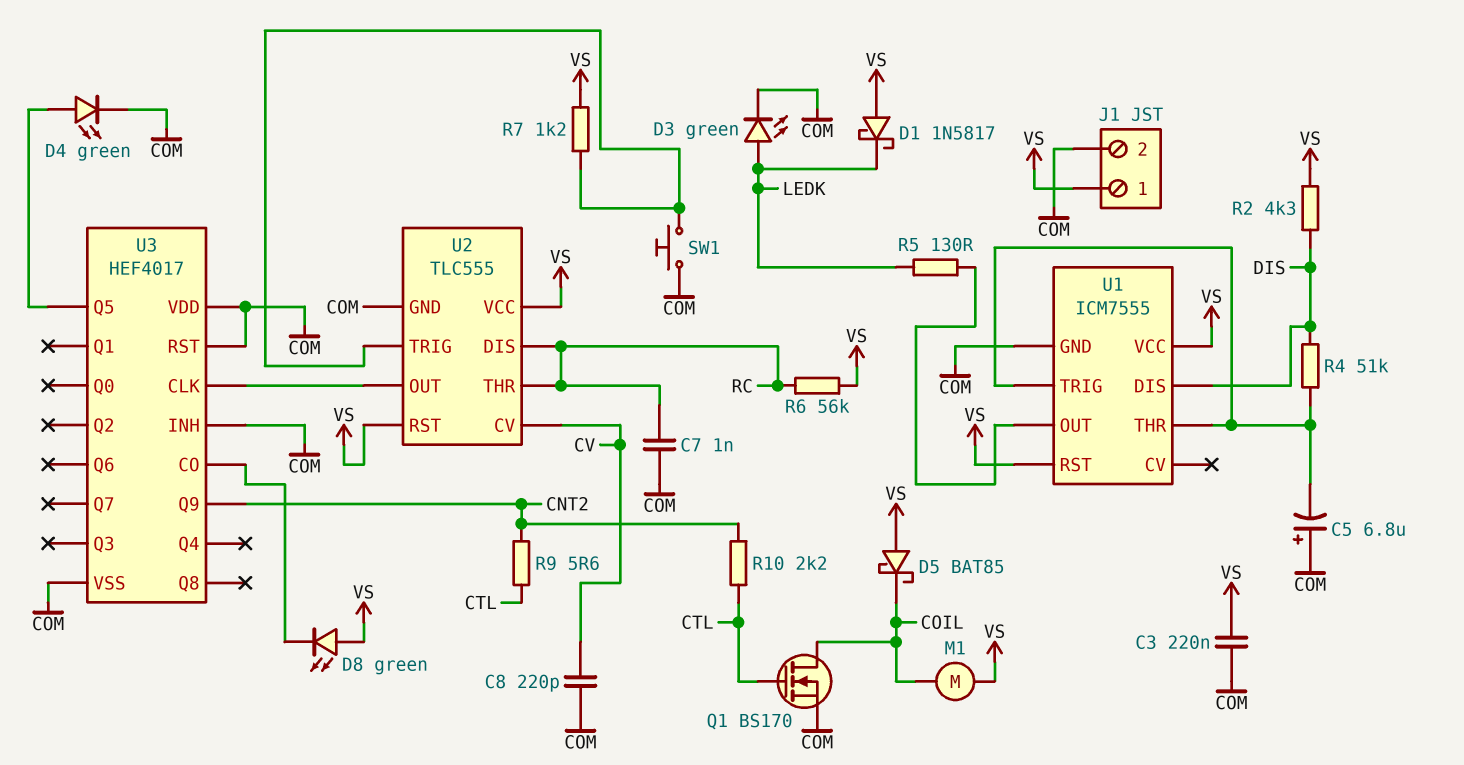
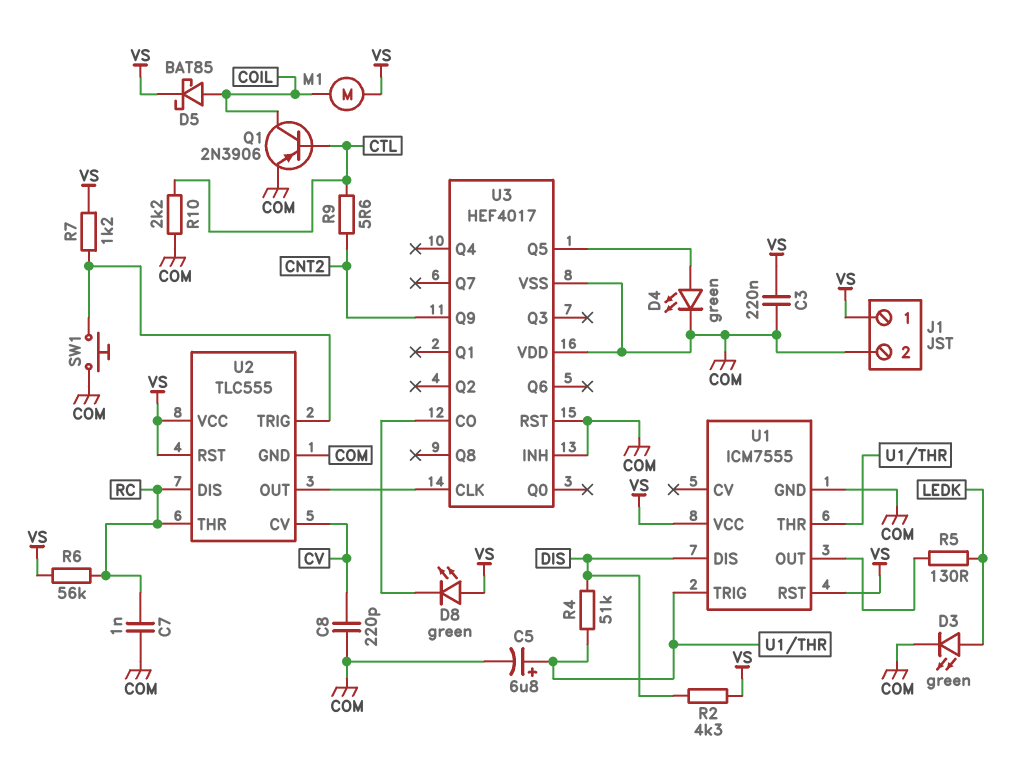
C5: 6.8uF (plus COM, minus U1/THR) -> 6.8uF (plus U1/THR, minus COM)
D1: schottky 1N5817 (A VS, K LEDK) -> none
D5: schottky BAT85 (A VS, K COIL) -> schottky BAT85 (A COIL, K VS)
Q1: NMOS BS170 (G CTL, D COIL, S COM) -> PNP 2N3906 (B CTL, C COIL, E COM)
R10: 2.2k (CNT2, CTL) -> 2.2k (COM, CTL)

